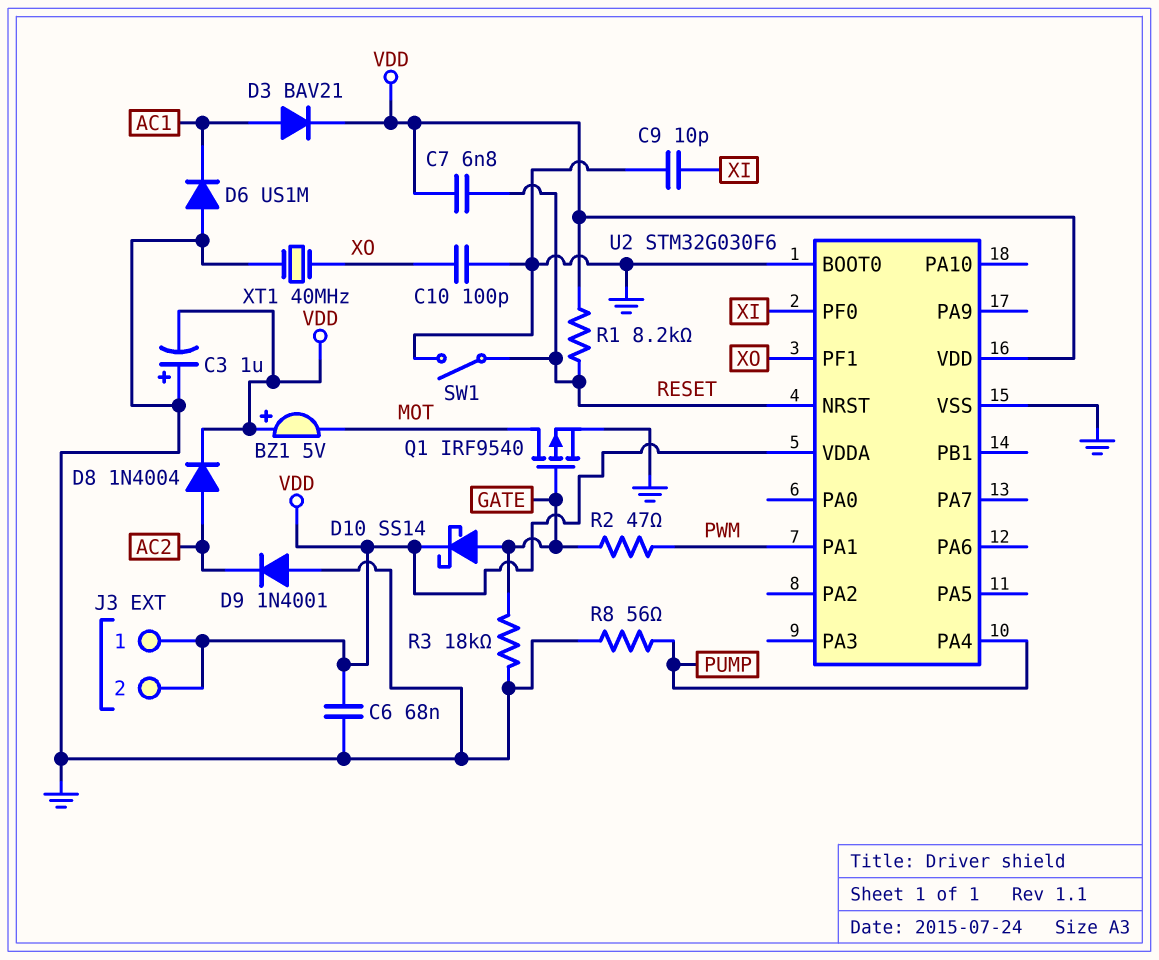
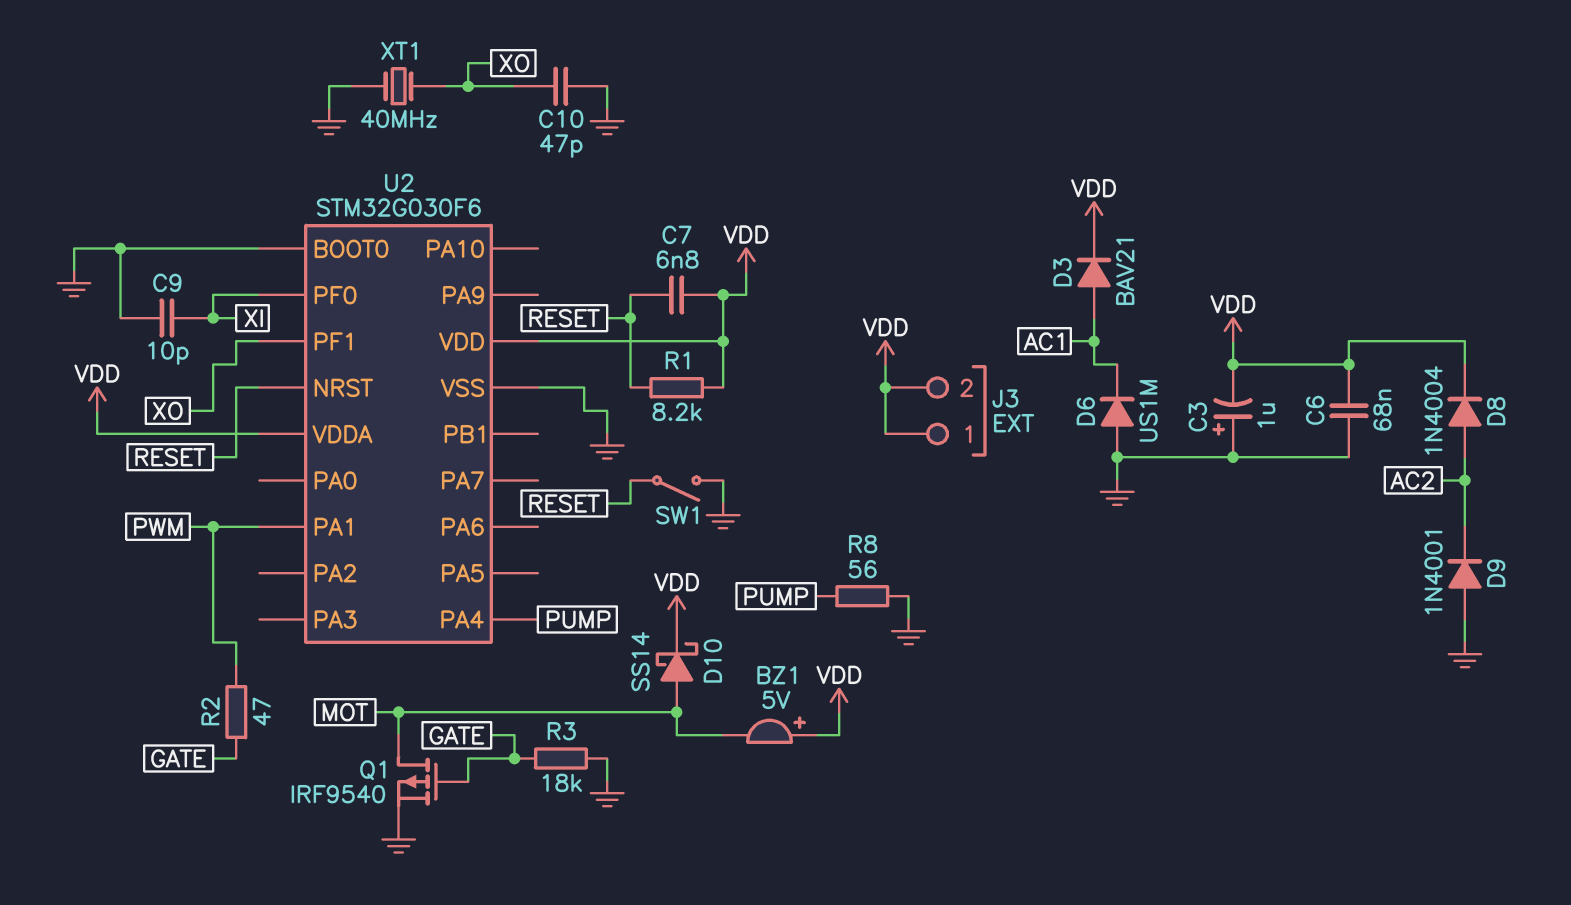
C10: 100pF (GND, XO) -> 47pF (GND, XO)
D10: schottky SS14 (A GATE, K VDD) -> schottky SS14 (A MOT, K VDD)

